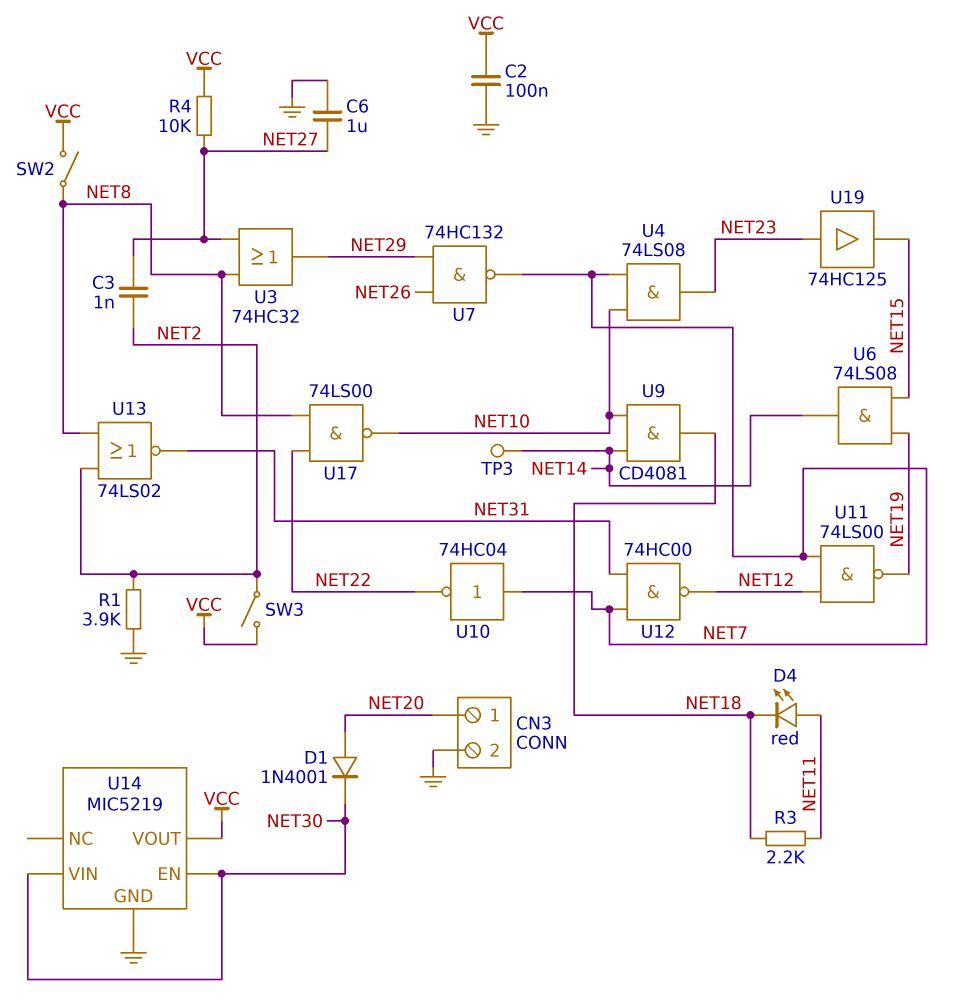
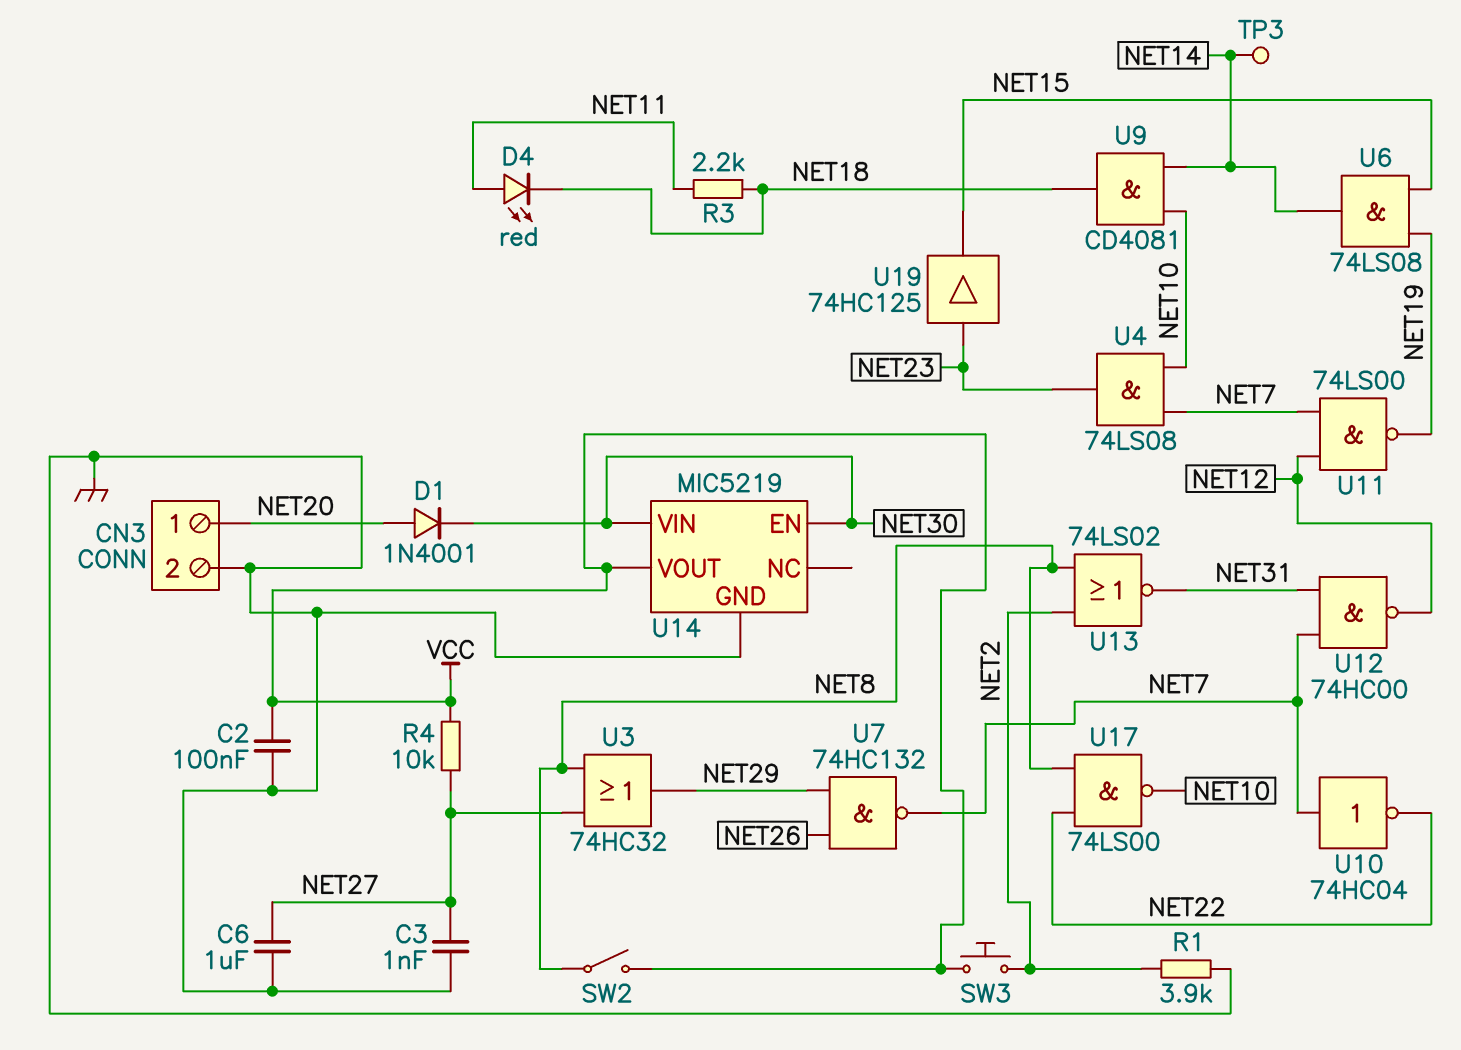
C3: 1nF (NET2, NET27) -> 1nF (GND, NET27)
SW3: switch (NET2, VCC) -> button (NET2, VCC)

